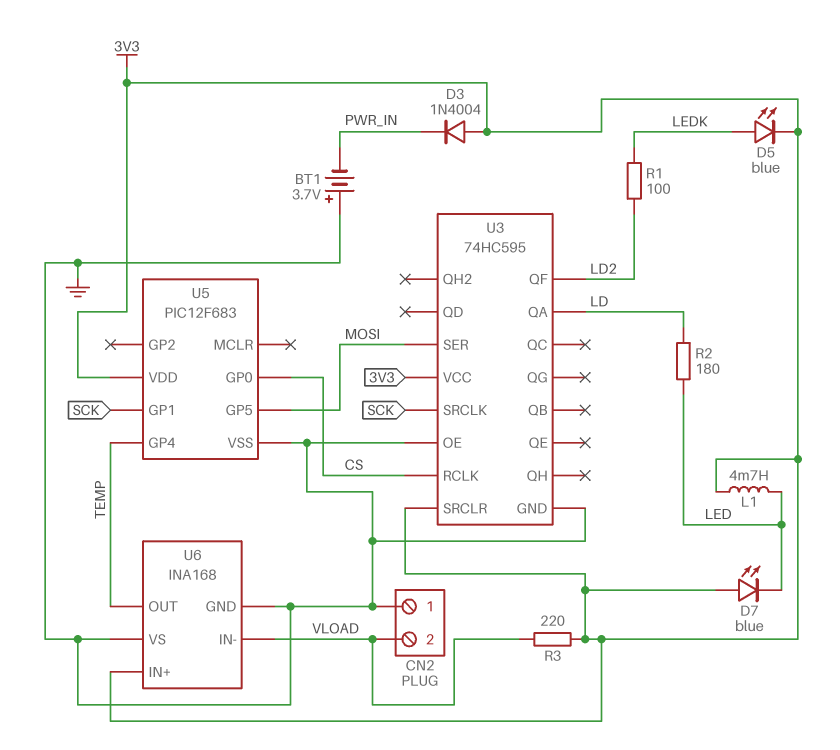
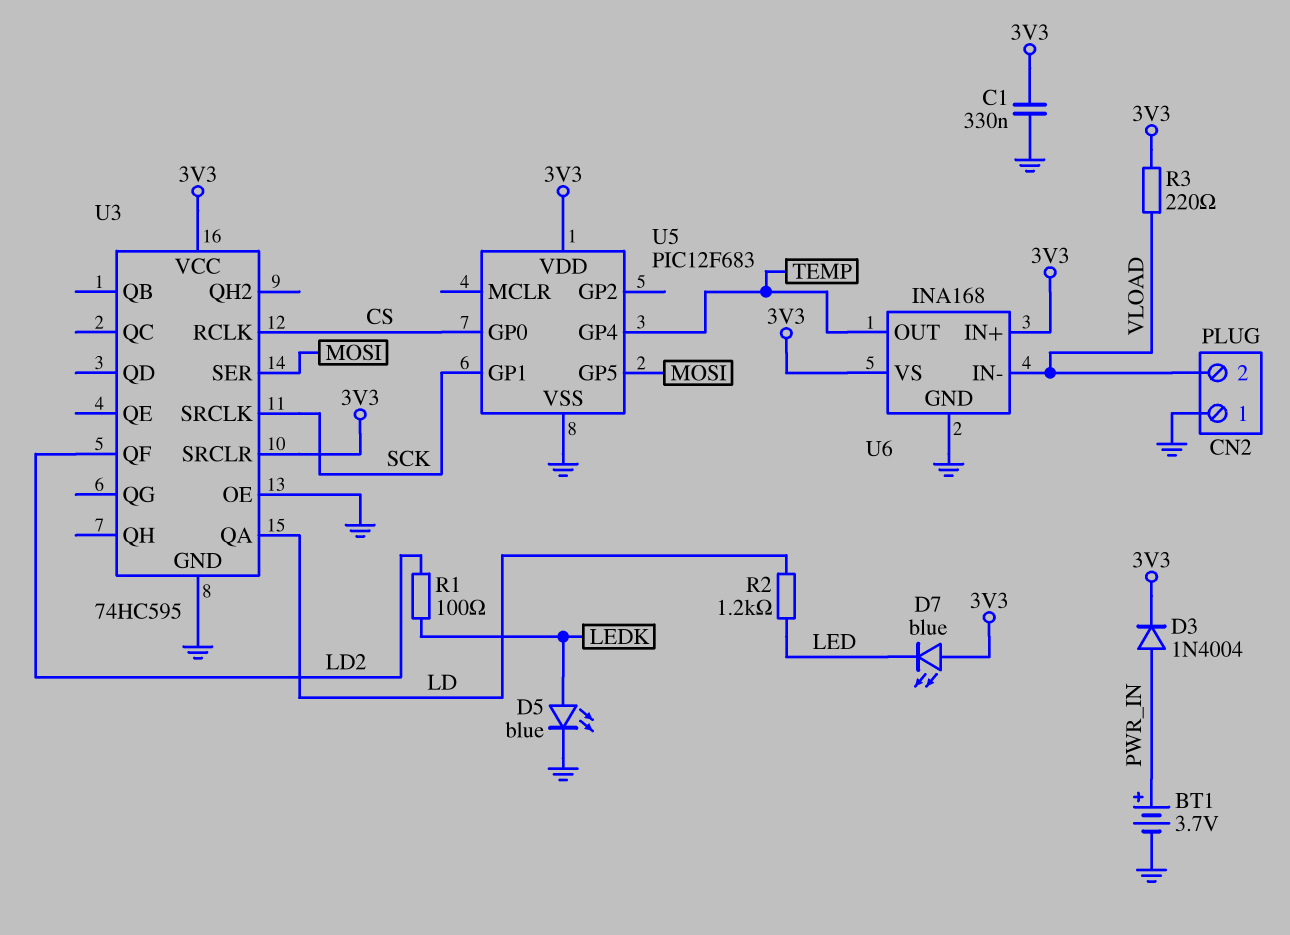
BT1: 3.7V (plus GND, minus PWR_IN) -> 3.7V (plus PWR_IN, minus GND)
C1: none -> 330nF (3V3, GND)
D3: diode 1N4004 (A 3V3, K PWR_IN) -> diode 1N4004 (A PWR_IN, K 3V3)
D5: LED blue (A LEDK, K 3V3) -> LED blue (A LEDK, K GND)
L1: 4.7mH (3V3, LED) -> none
R2: 180 (LD, LED) -> 1.2k (LD, LED)
U6 pin VS: GND -> 3V3

